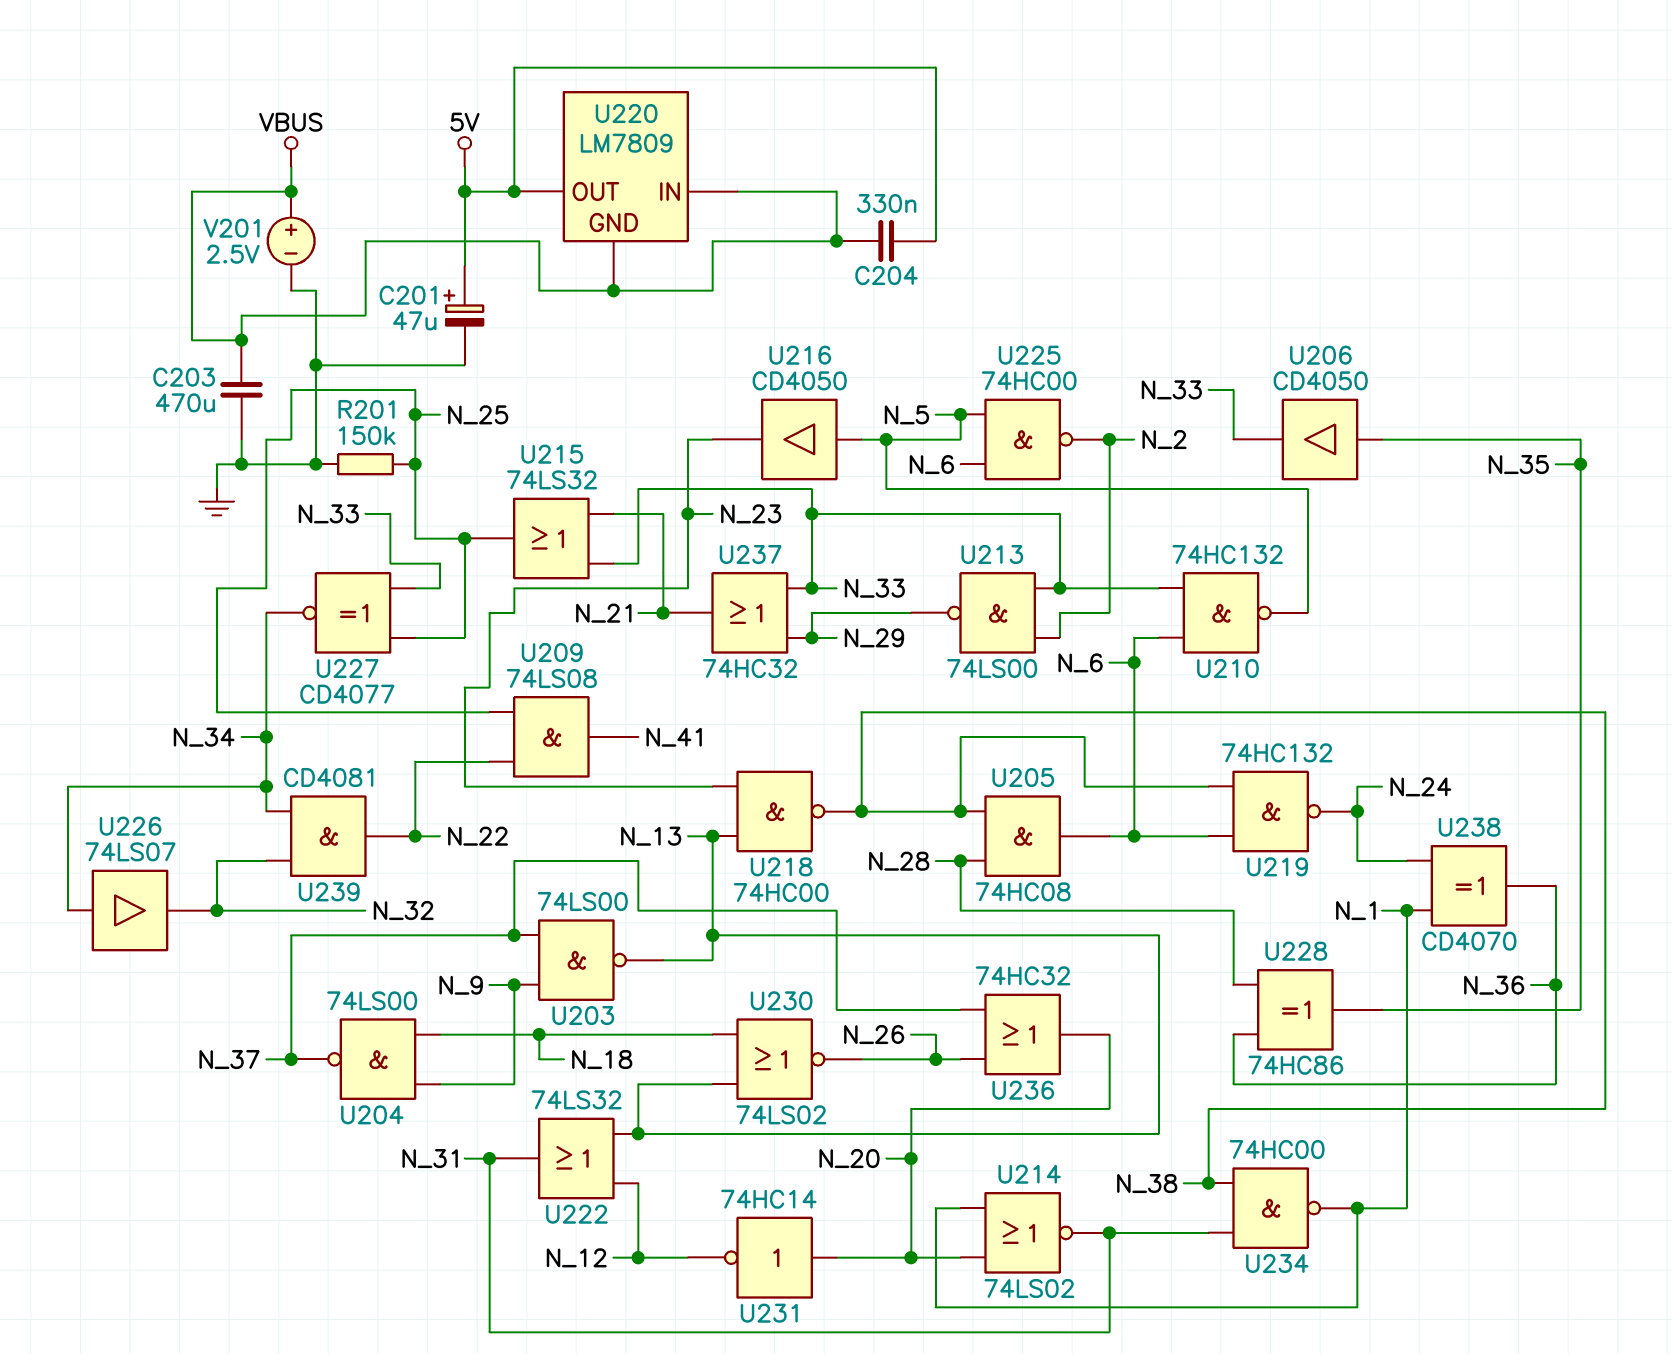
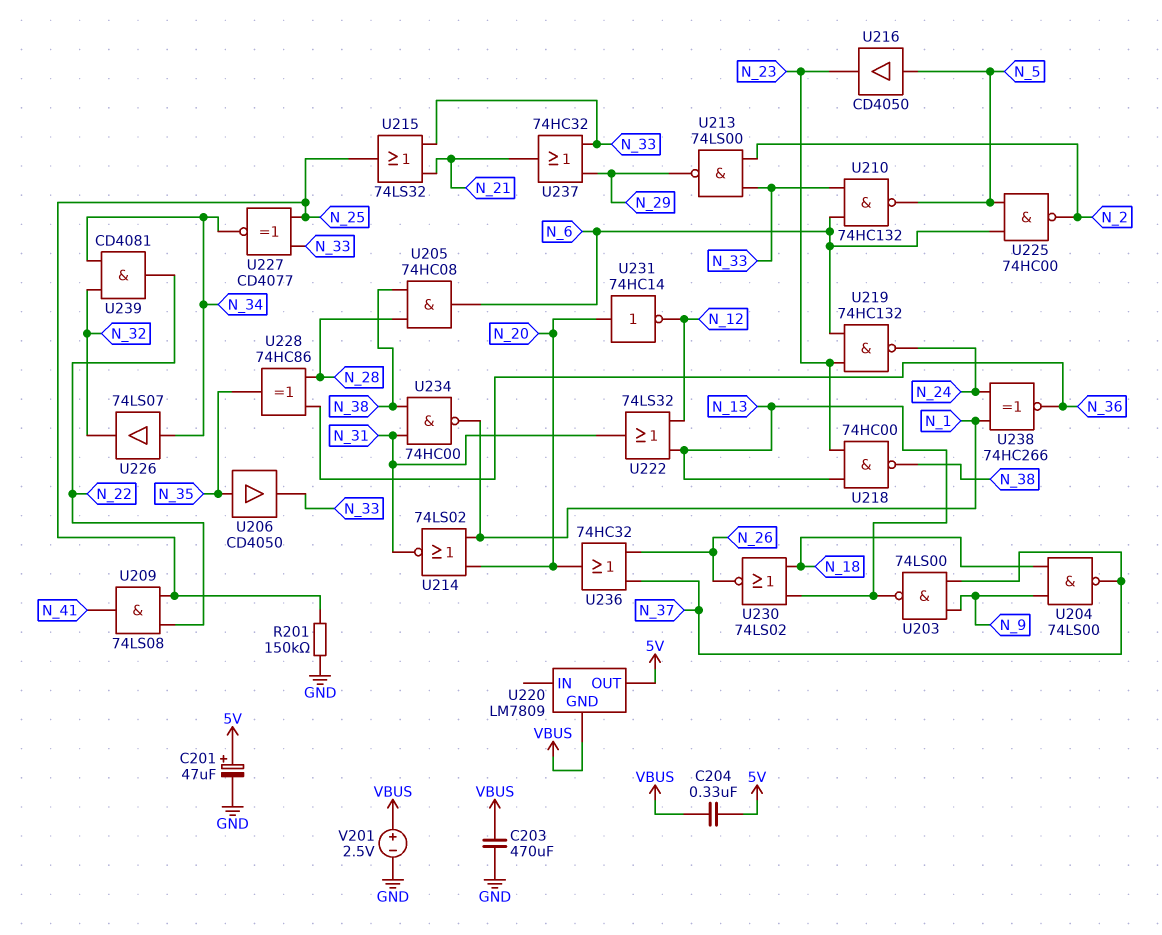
U219: NAND 74HC132 (in N_6, in N_38, out N_24) -> NAND 74HC132 (in N_6, in N_23, out N_24)
U220 pin IN: VBUS -> none
U238: XOR CD4070 (in N_1, in N_24, out N_36) -> XNOR 74HC266 (in N_1, in N_24, out N_36)

